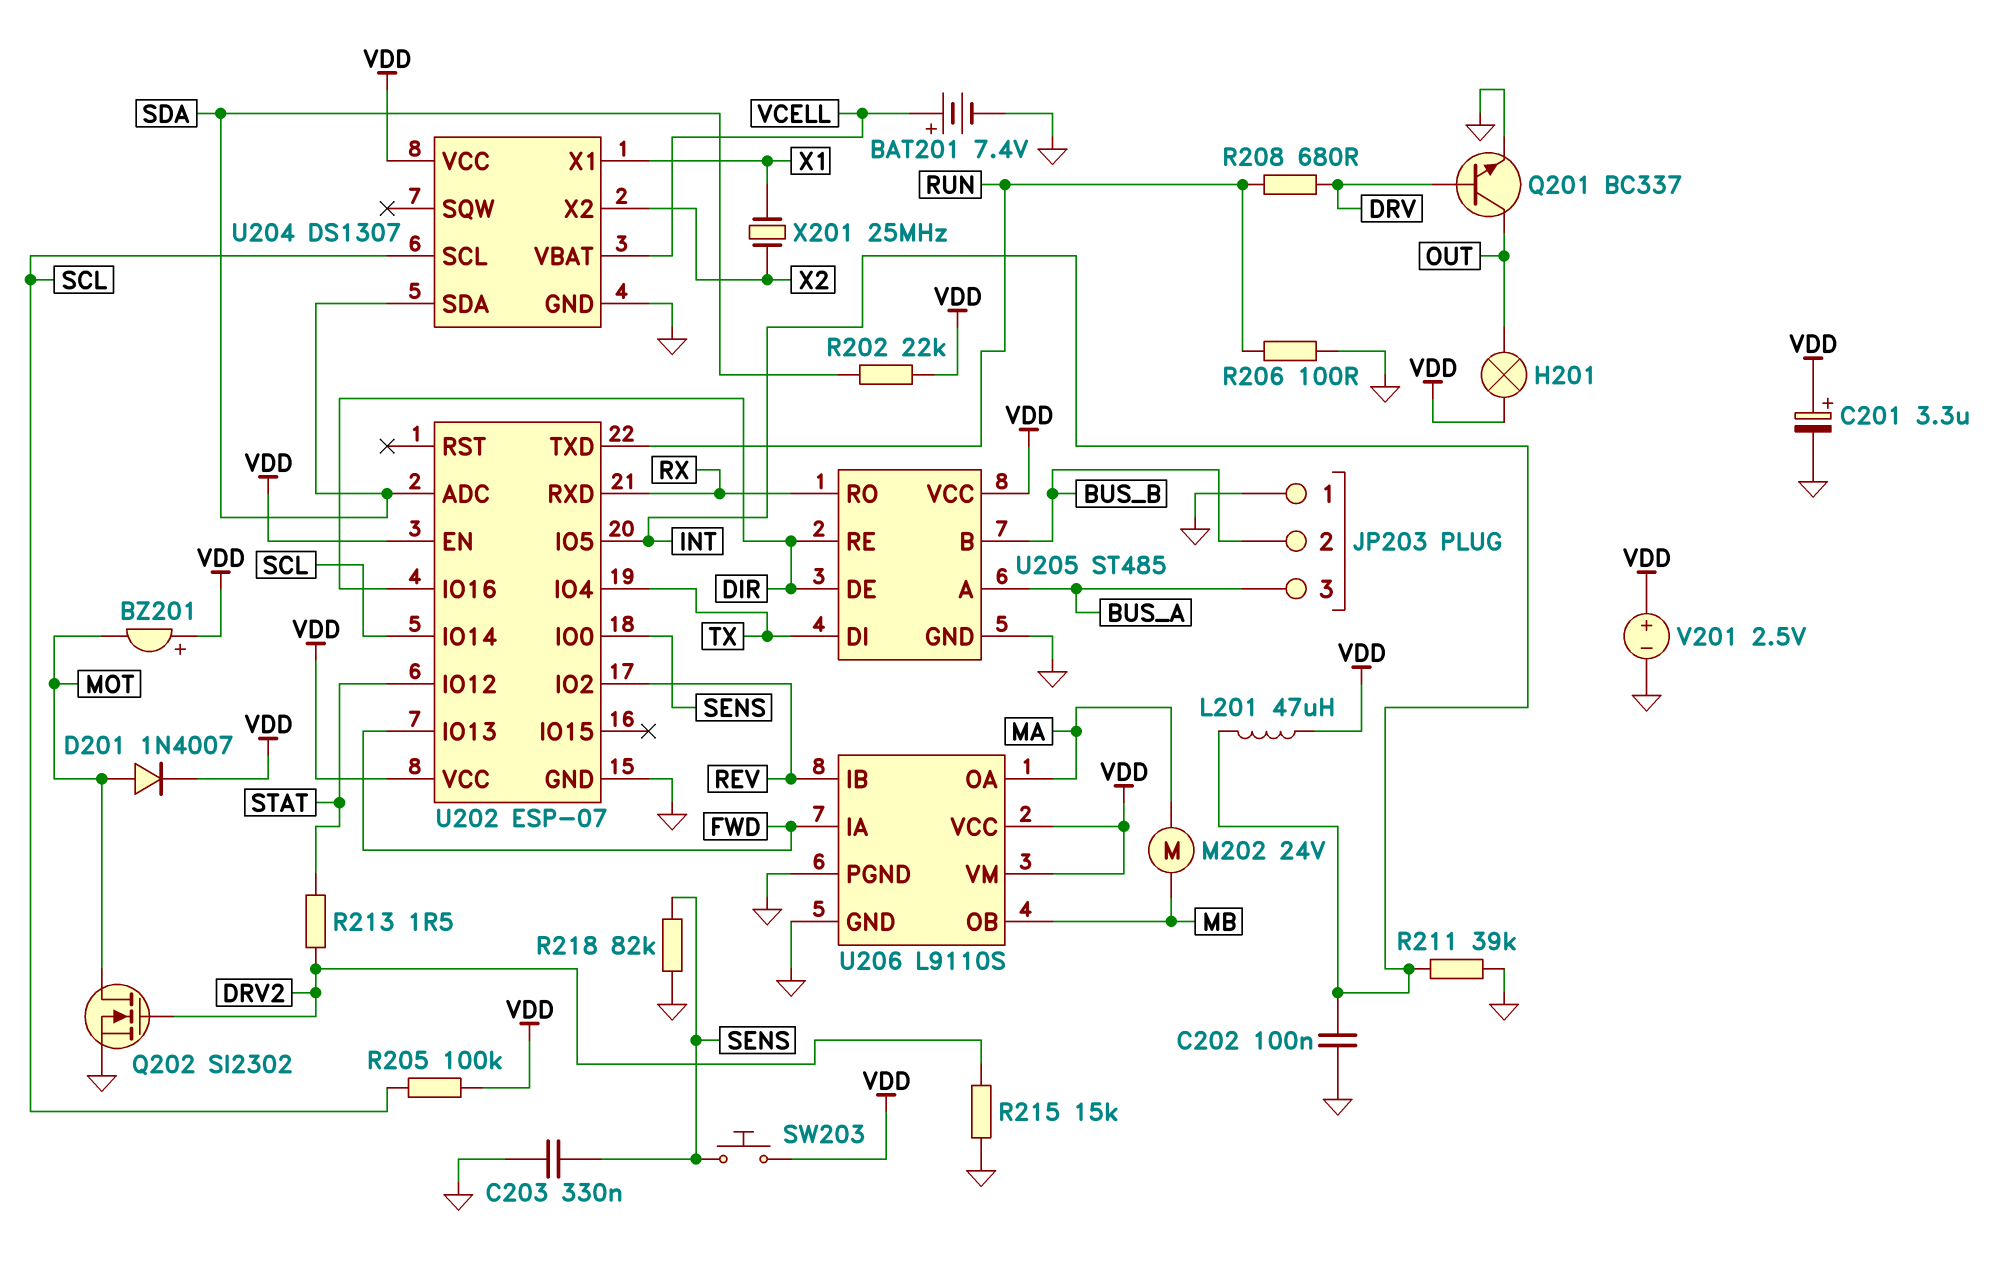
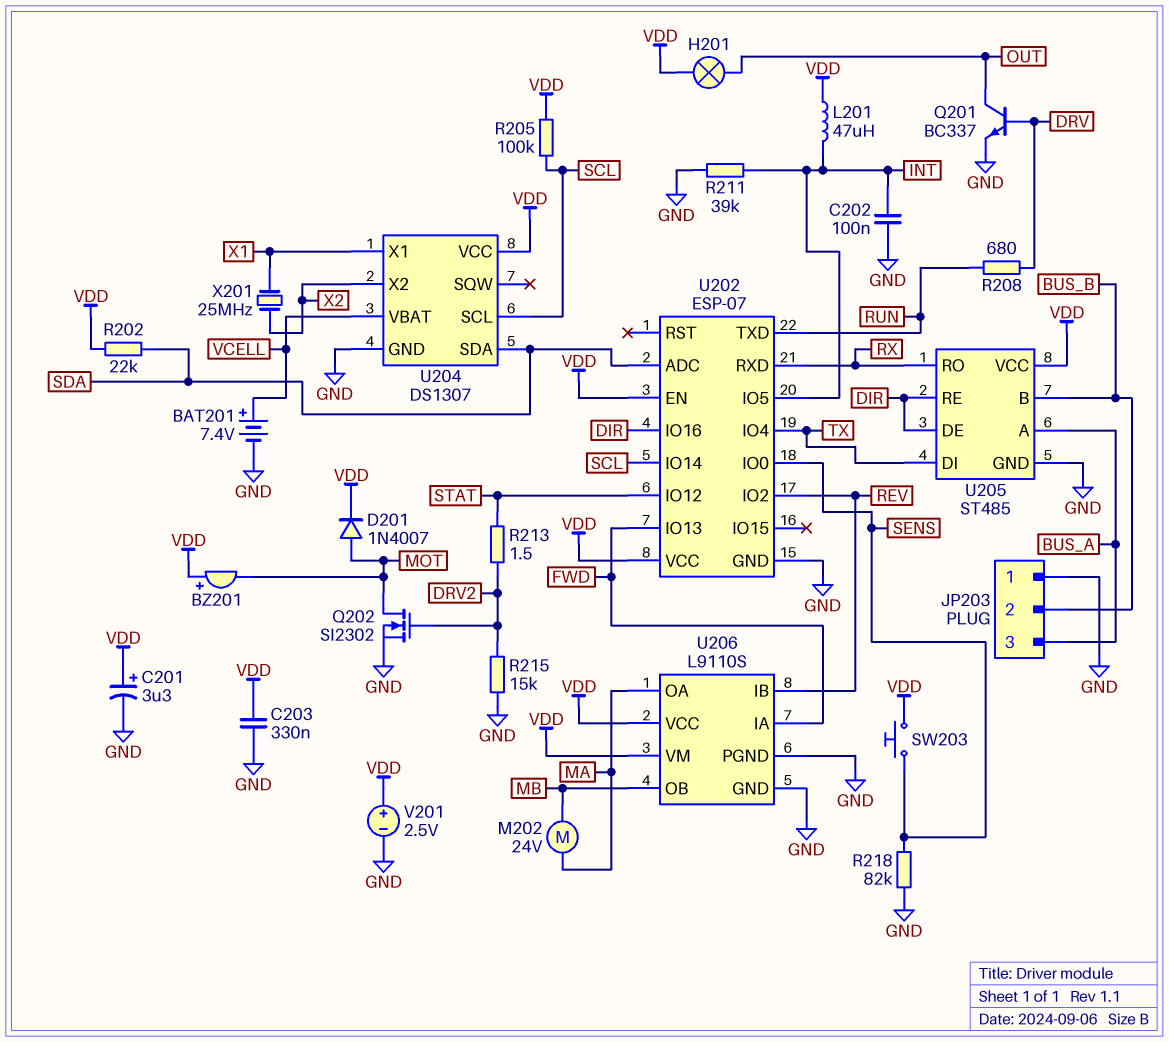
C203: 330nF (GND, SENS) -> 330nF (GND, VDD)
R206: 100 (GND, RUN) -> none

